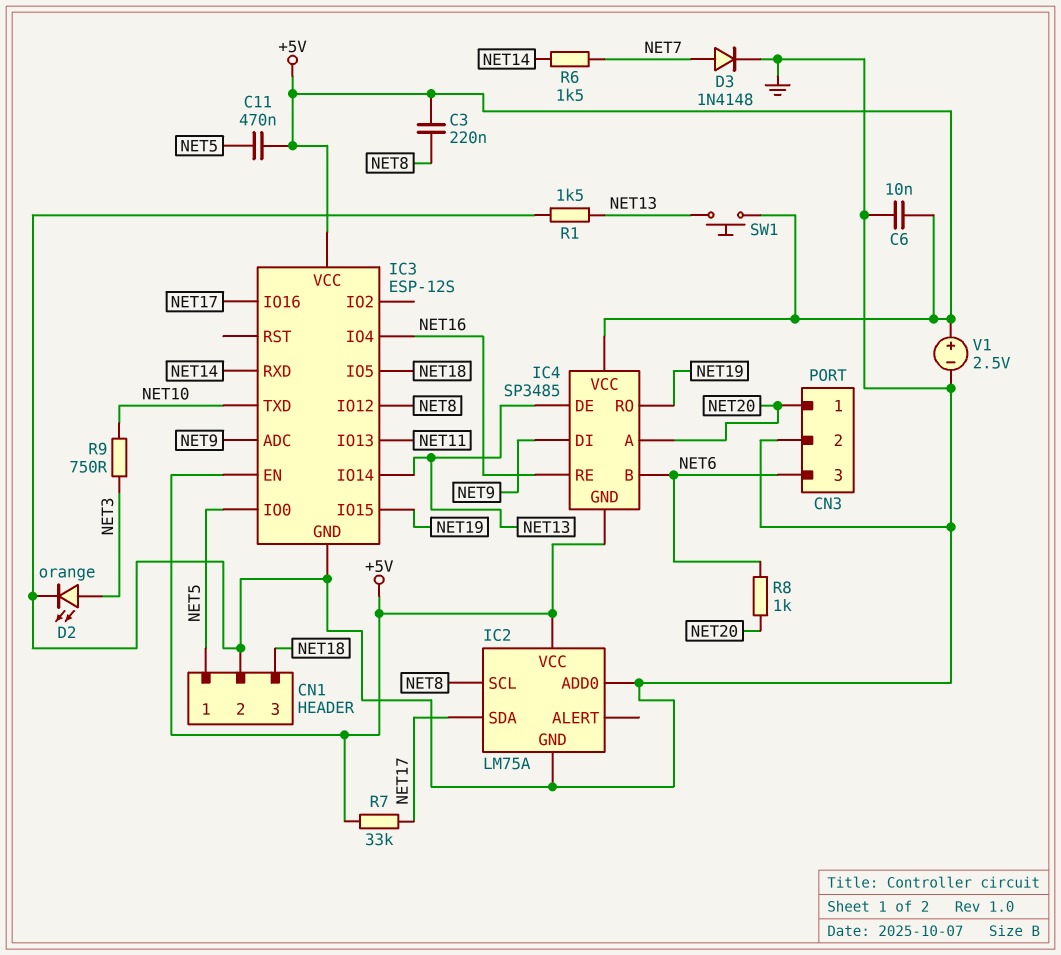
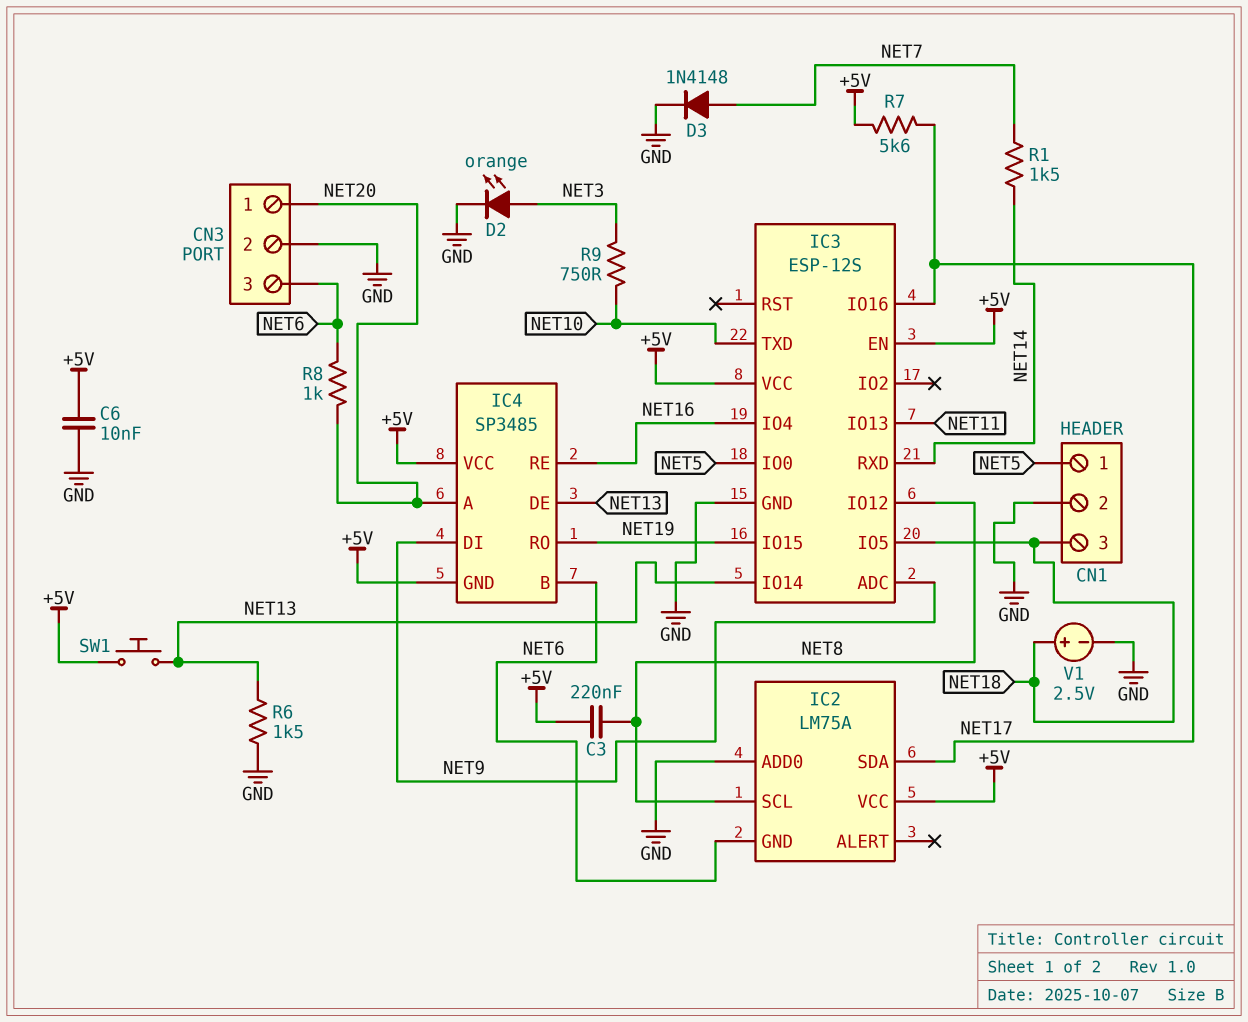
C11: 470nF (+5V, NET5) -> none
IC2 pin GND: GND -> NET6
R1: 1.5k (GND, NET13) -> 1.5k (NET7, NET14)
R6: 1.5k (NET7, NET14) -> 1.5k (GND, NET13)
R7: 33k (+5V, NET17) -> 5.6k (+5V, NET17)
V1: 2.5V (plus +5V, minus GND) -> 2.5V (plus NET18, minus GND)

